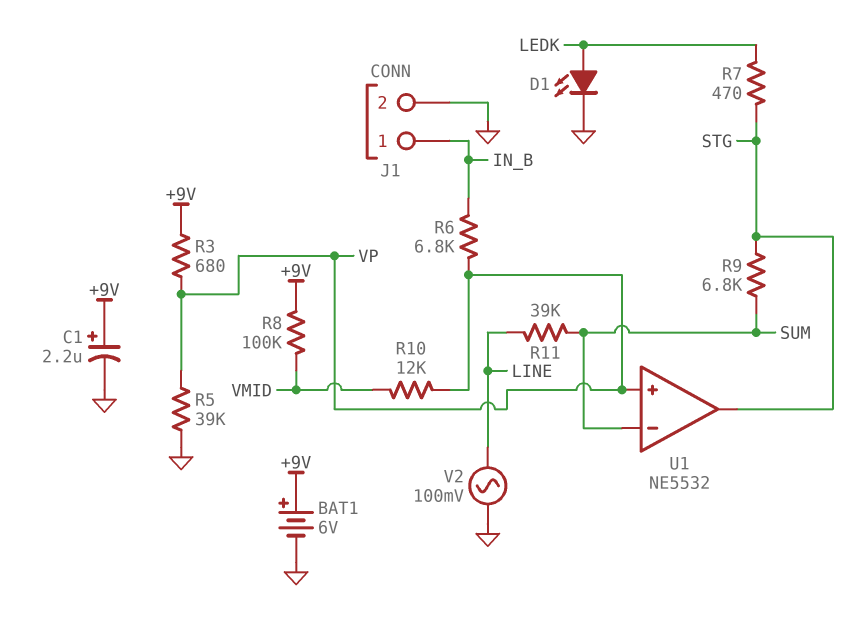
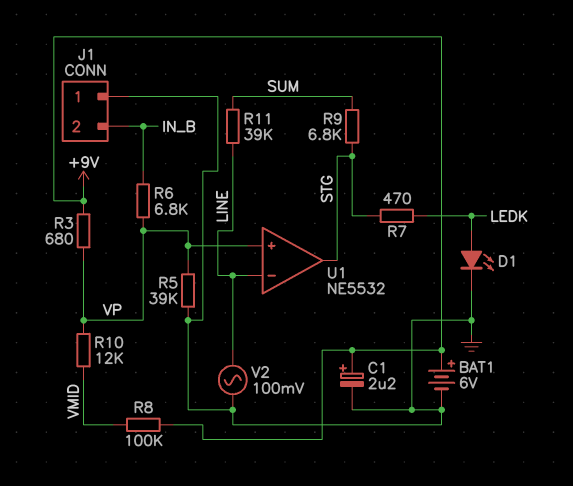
J1 pin 1: IN_B -> GND
J1 pin 2: GND -> IN_B
U1 pin in-: SUM -> LINE

